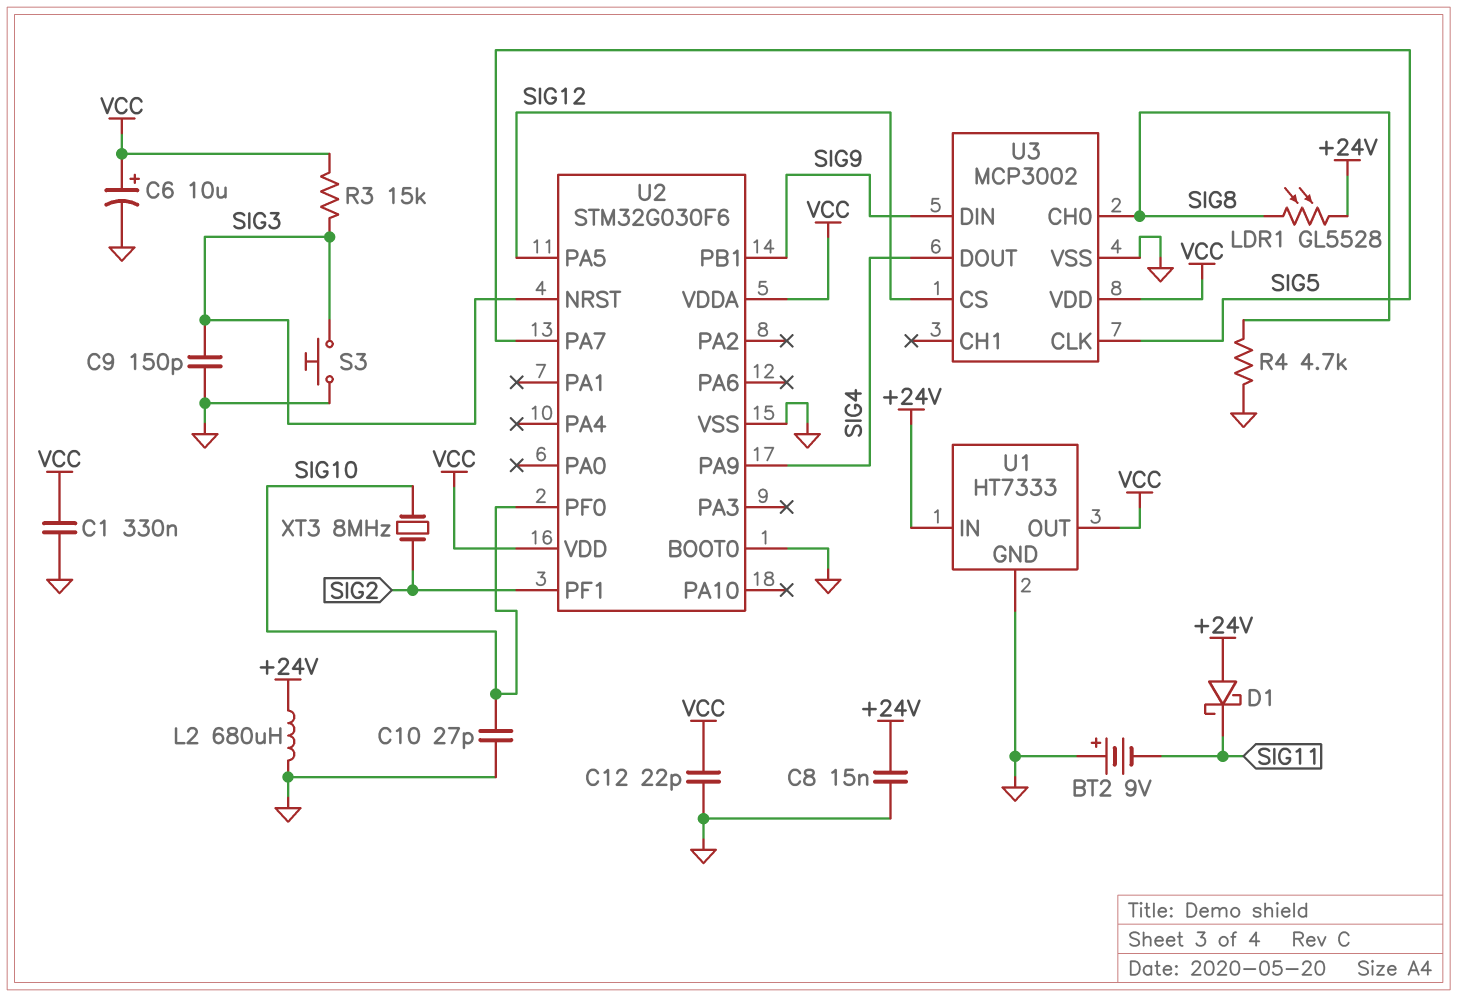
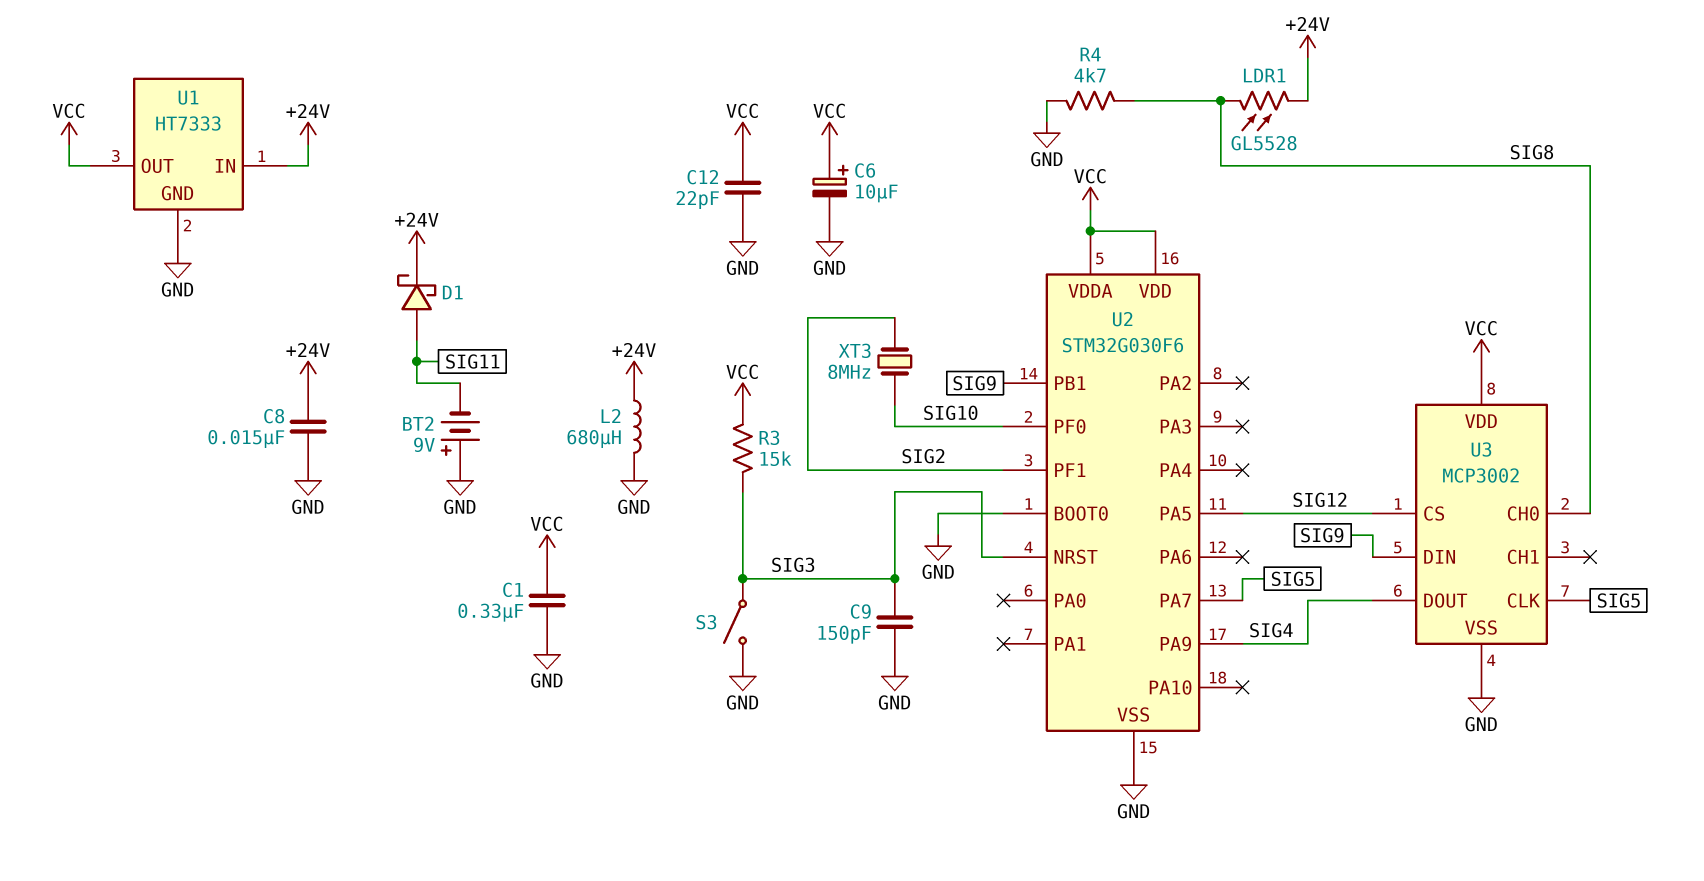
C10: 27pF (GND, SIG10) -> none
D1: schottky (A +24V, K SIG11) -> schottky (A SIG11, K +24V)
S3: button (GND, SIG3) -> switch (GND, SIG3)

